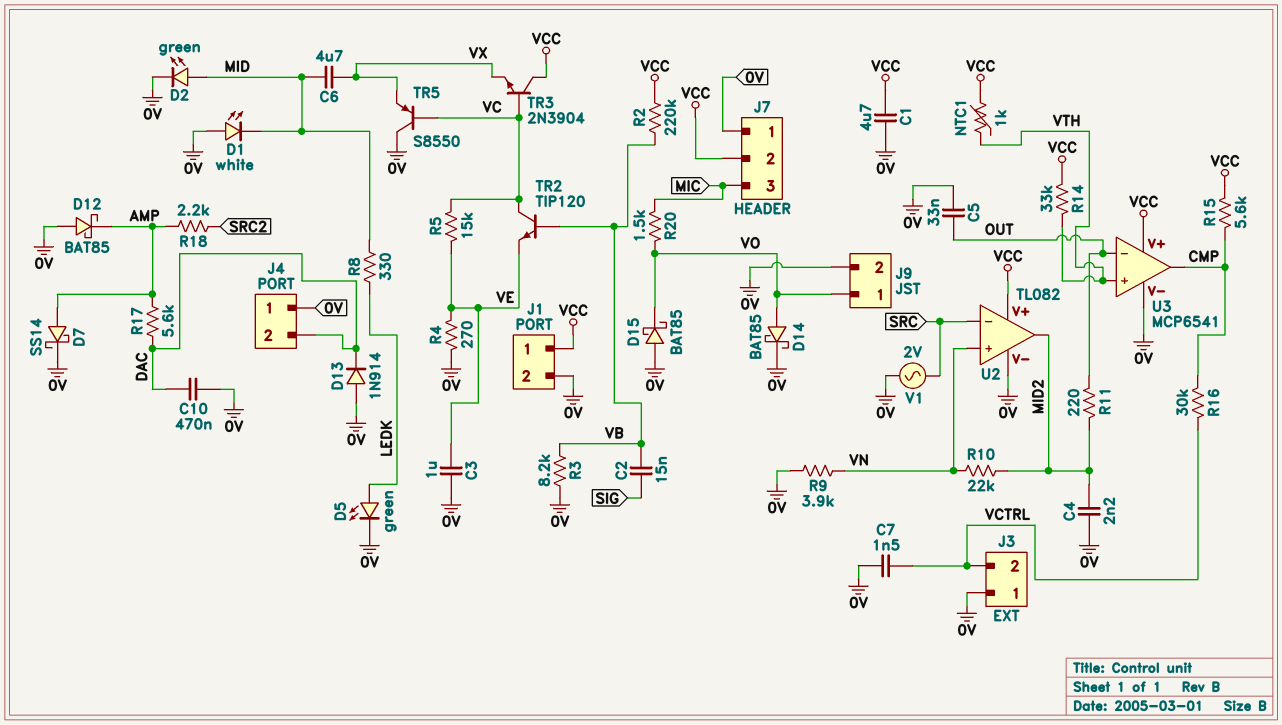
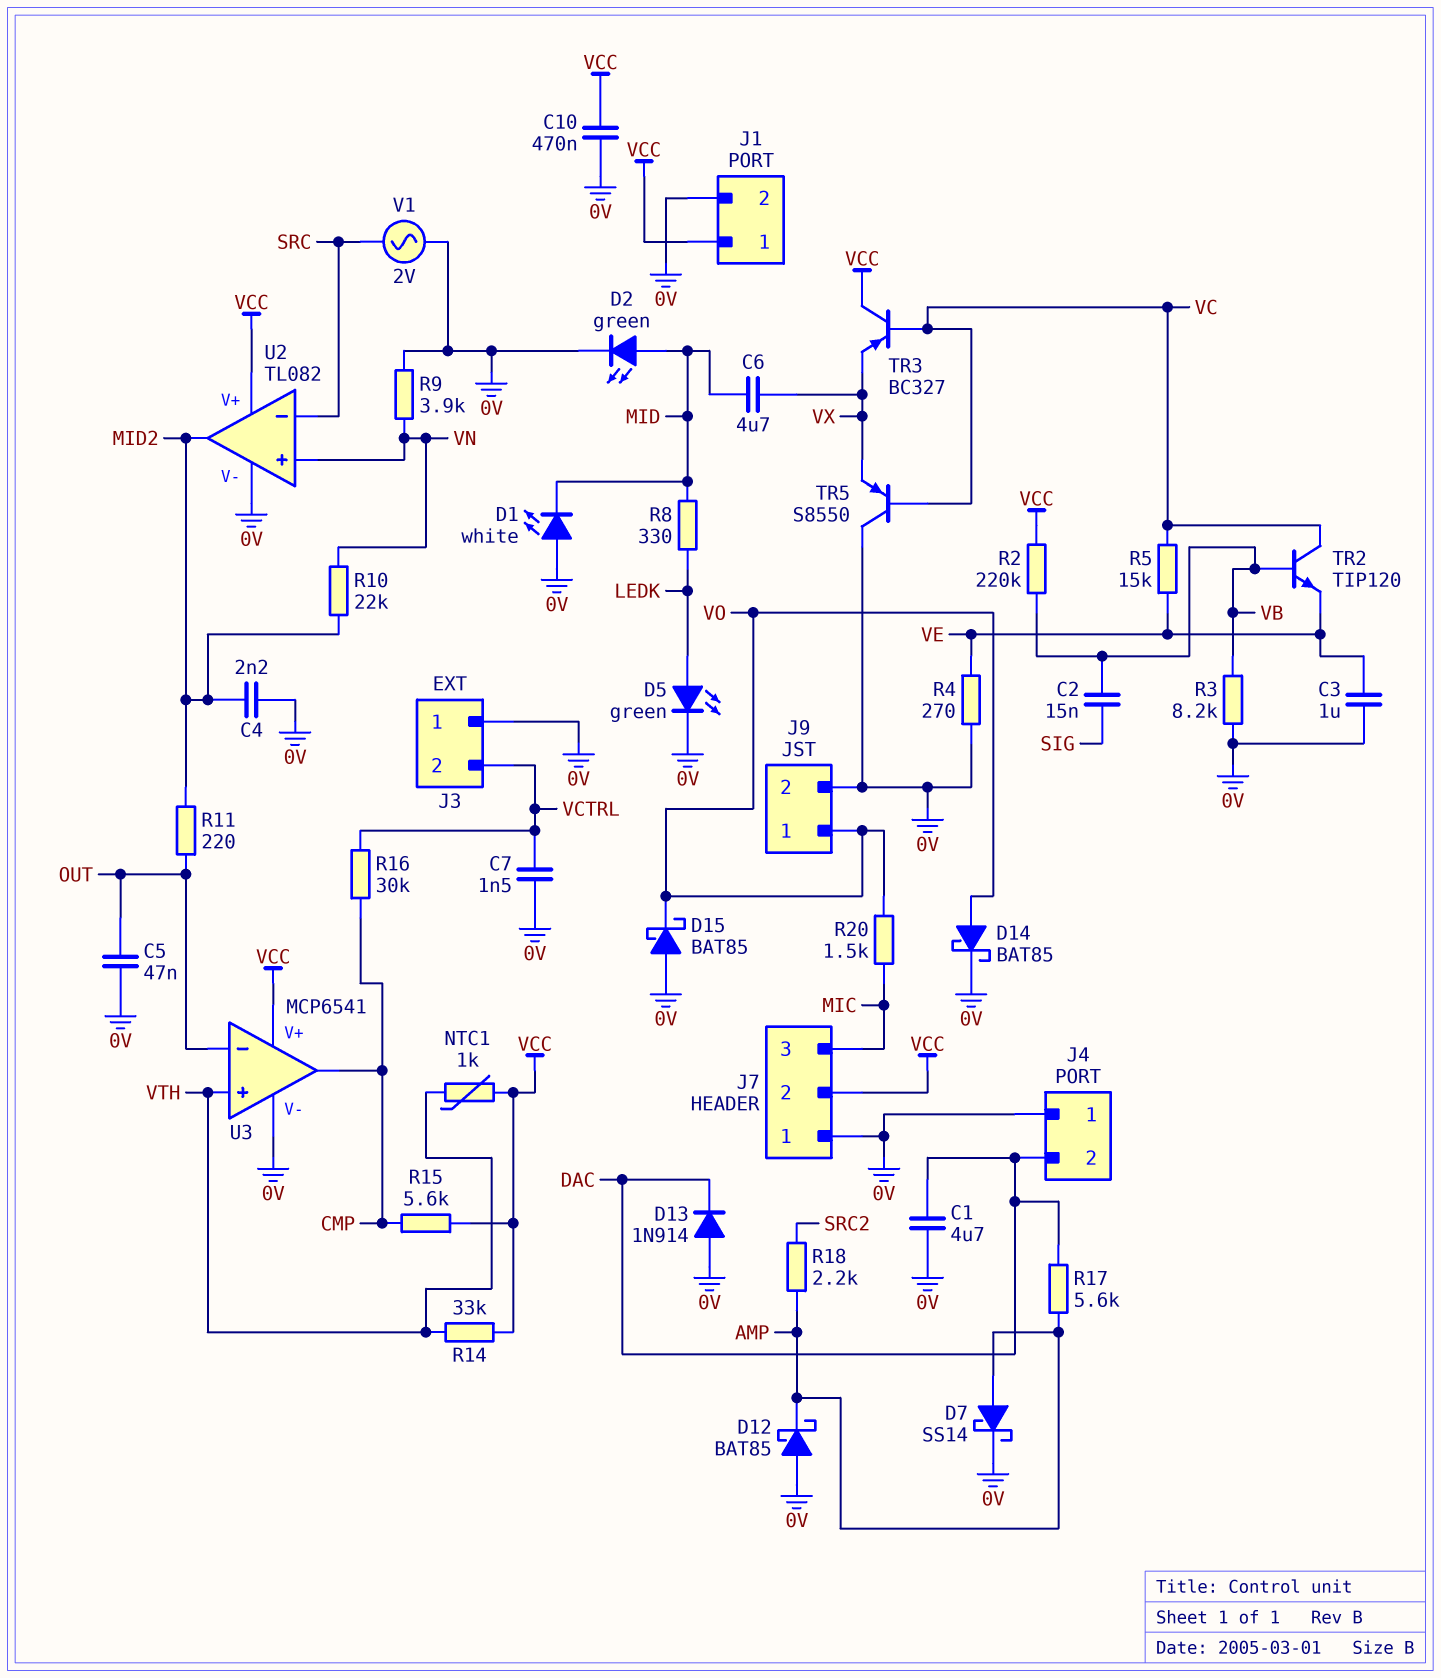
C1: 4.7uF (0V, VCC) -> 4.7uF (0V, DAC)
C5: 33nF (0V, OUT) -> 47nF (0V, OUT)
C10: 470nF (0V, DAC) -> 470nF (0V, VCC)
TR3: NPN 2N3904 (B VC, C VCC, E VX) -> PNP BC327 (B VC, C VCC, E VX)

